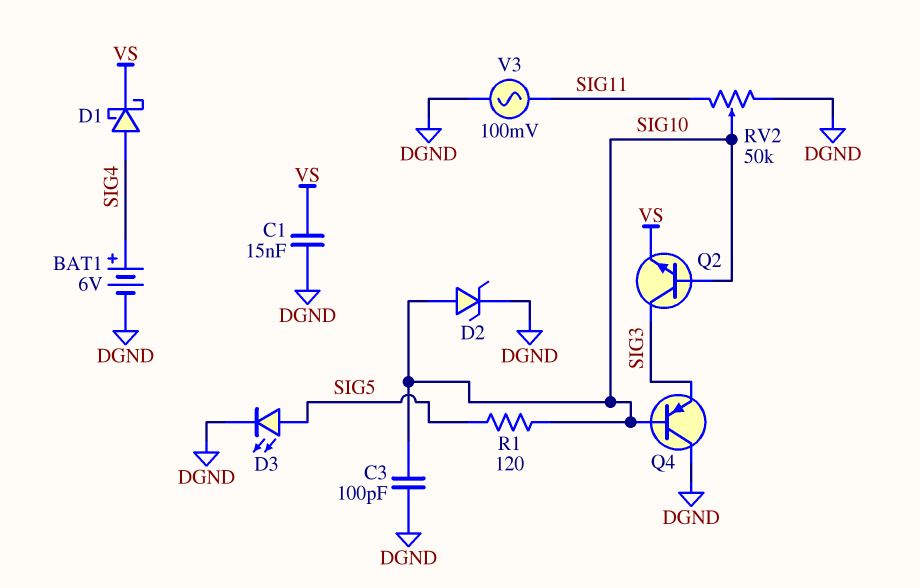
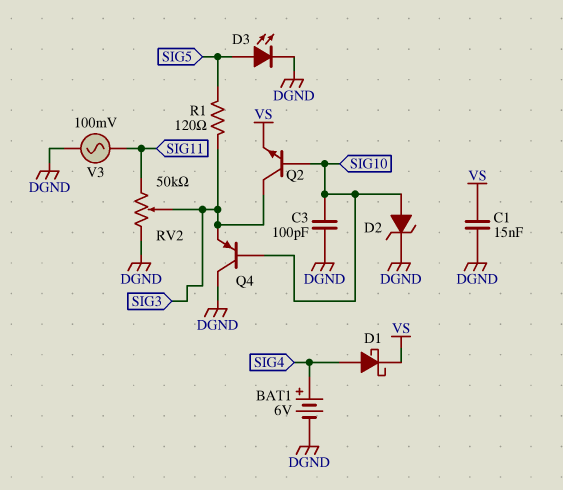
R1: 120 (SIG5, SIG10) -> 120 (SIG3, SIG5)
RV2: 50k (DGND, SIG11, wiper SIG10) -> 50k (DGND, SIG11, wiper SIG3)

